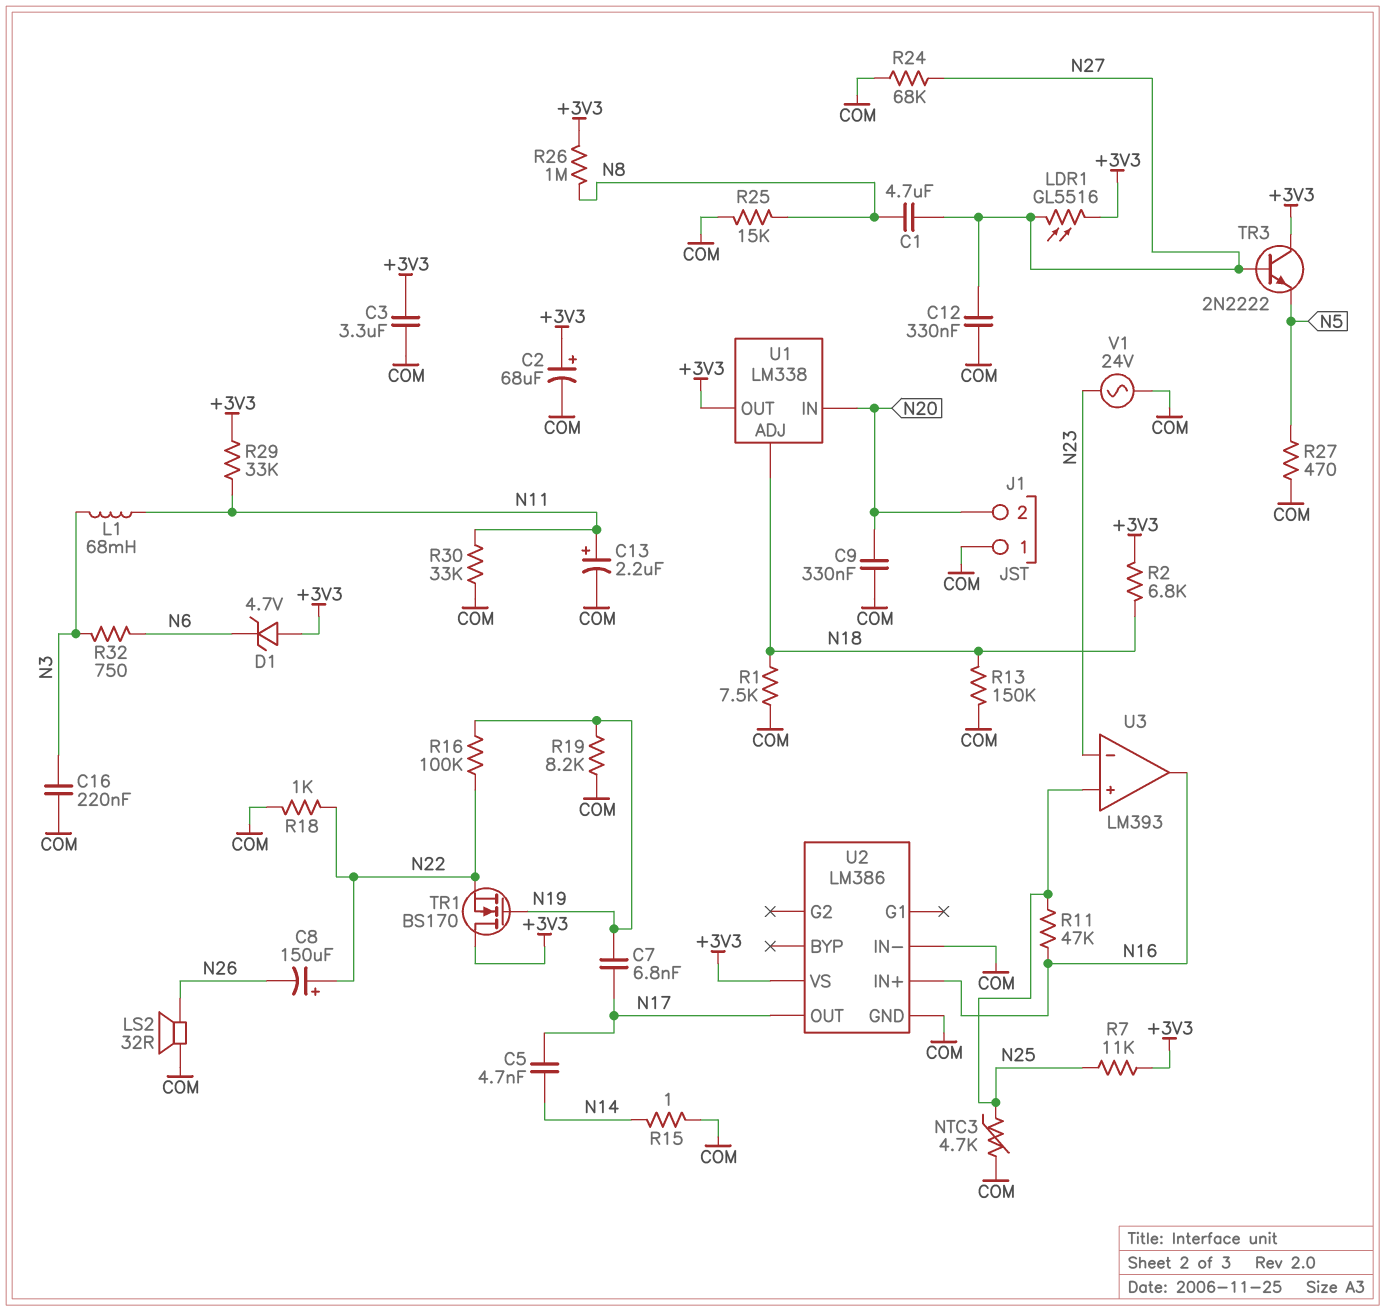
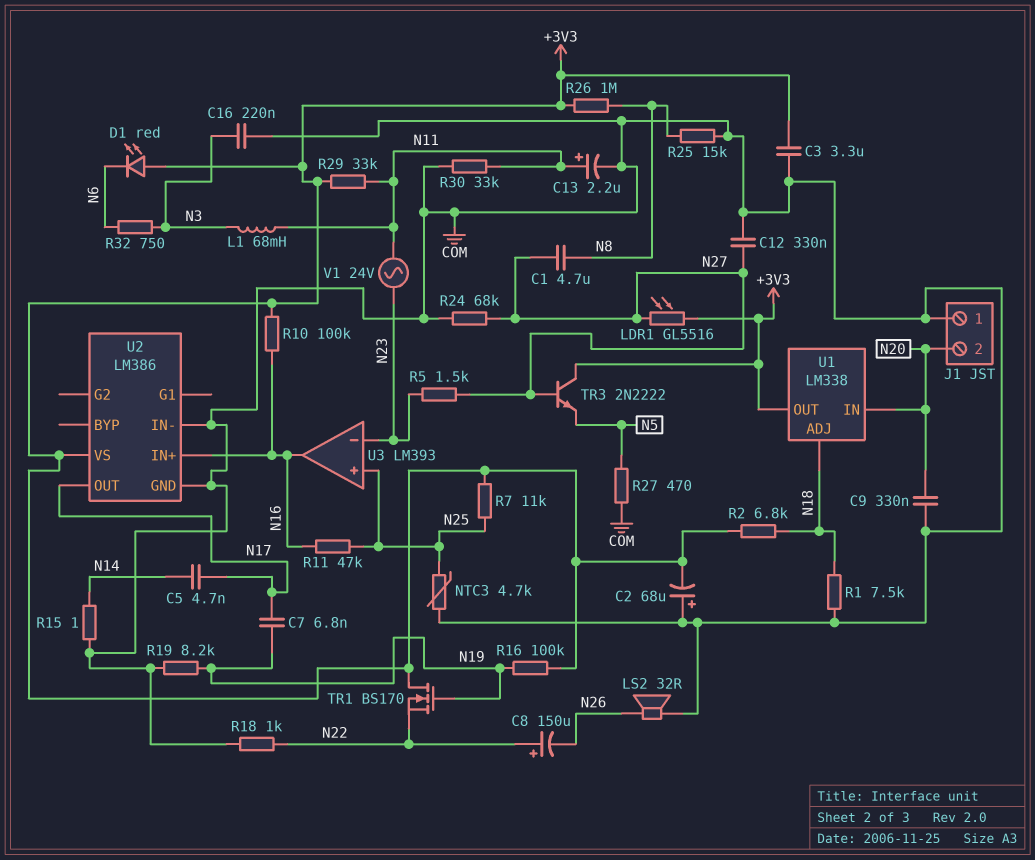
C2: 68uF (plus +3V3, minus COM) -> 68uF (plus COM, minus +3V3)
D1: zener 4.7V (A +3V3, K N6) -> LED red (A +3V3, K N6)
R5: none -> 1.5k (N23, N27)
R10: none -> 100k (+3V3, N16)
R13: 150k (COM, N18) -> none
R16: 100k (N19, N22) -> 100k (+3V3, N19)
V1: AC 24V (COM, N23) -> AC 24V (N11, N23)

